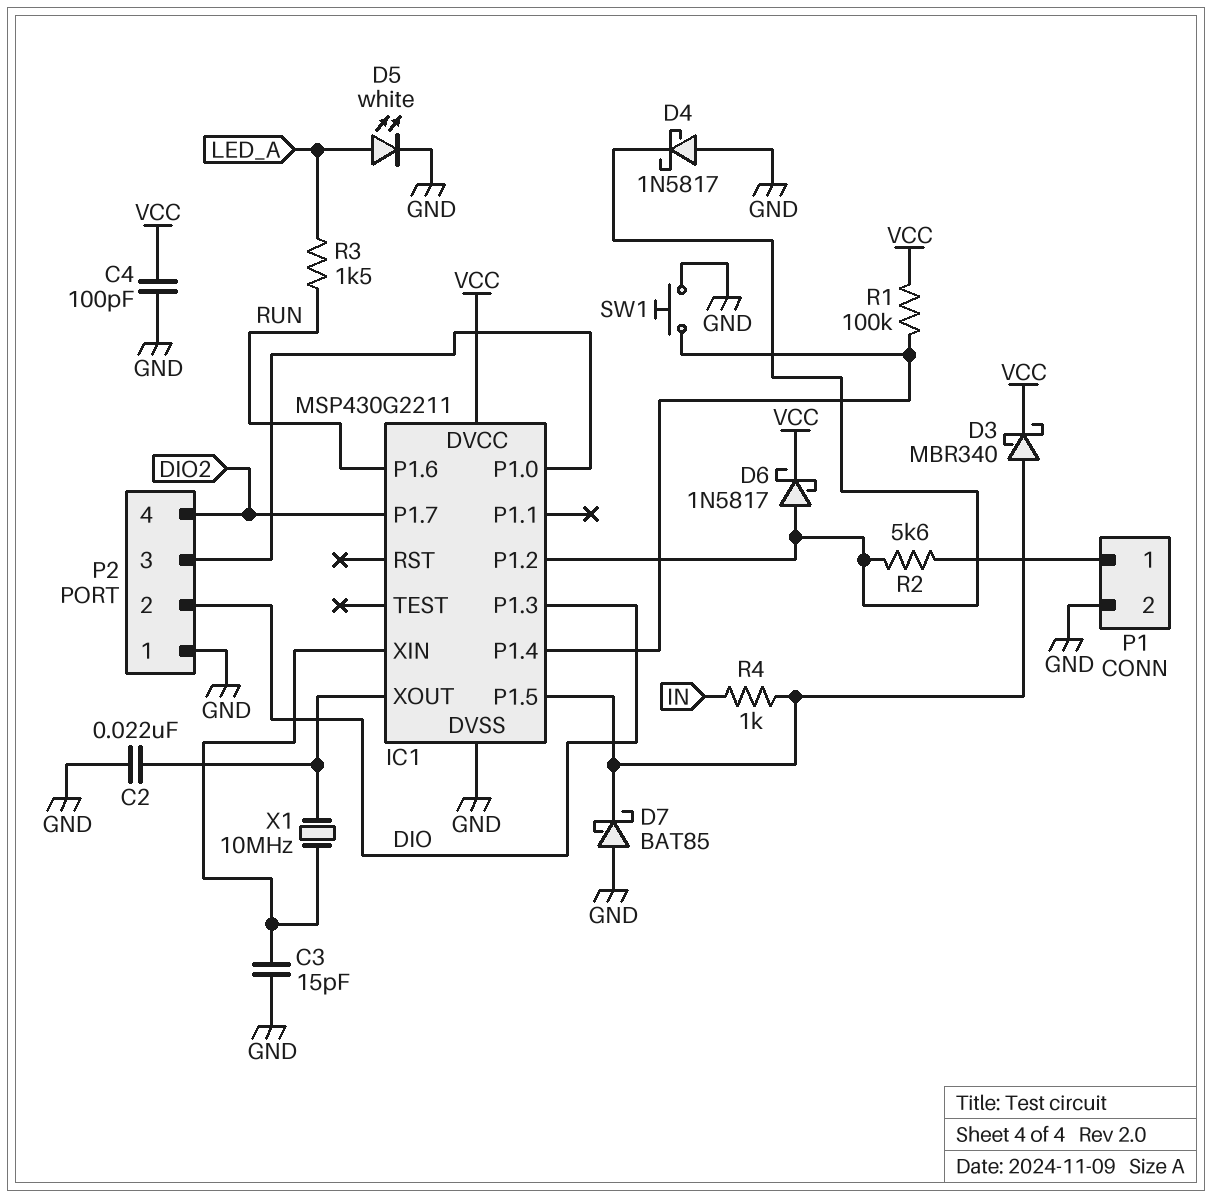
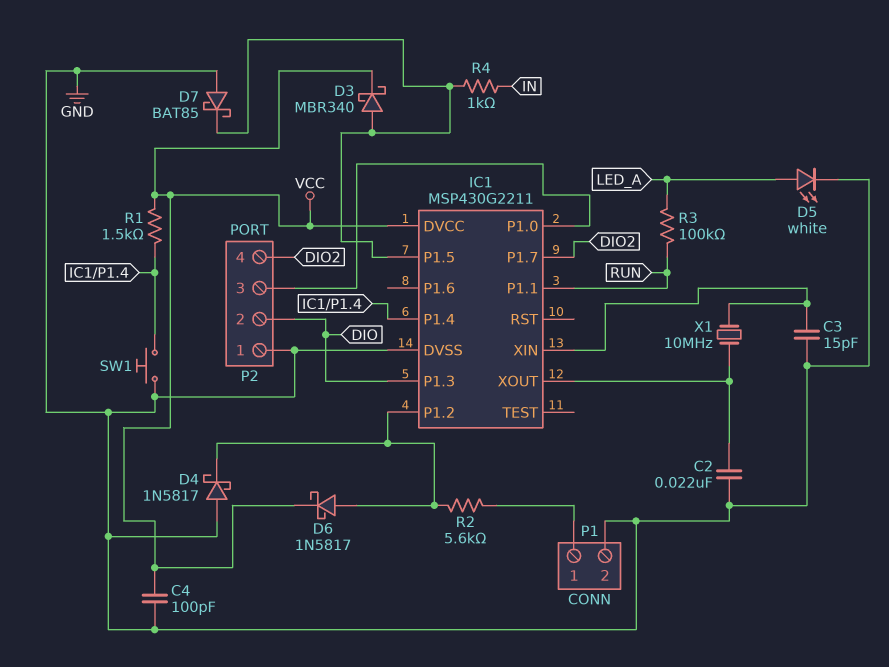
IC1 pin P1.1: none -> RUN
IC1 pin P1.6: RUN -> none
R1: 100k (IC1/P1.4, VCC) -> 1.5k (IC1/P1.4, VCC)
R3: 1.5k (LED_A, RUN) -> 100k (LED_A, RUN)

